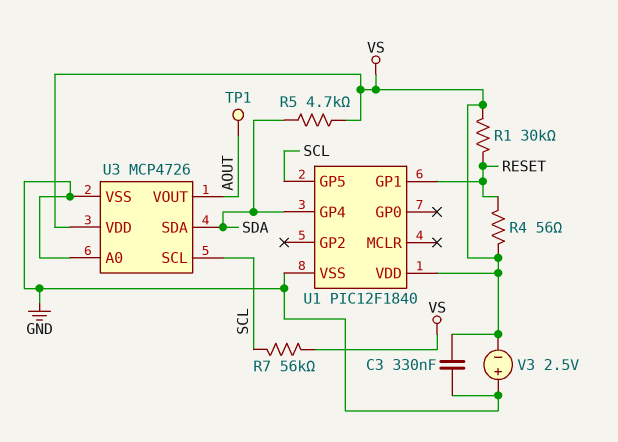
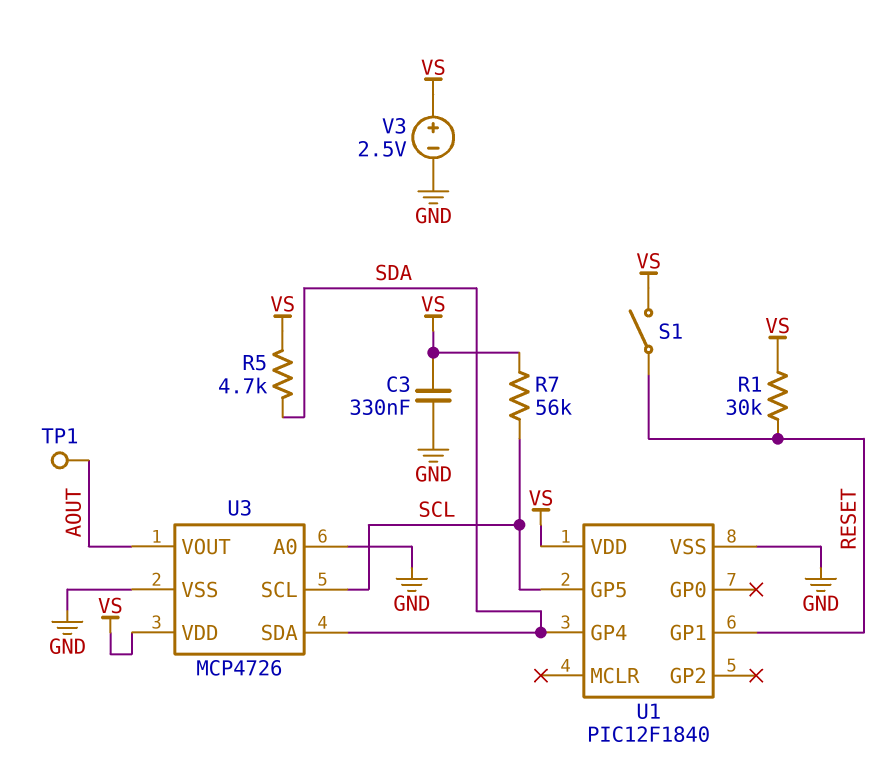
R4: 56 (RESET, VS) -> none
S1: none -> switch (RESET, VS)
V3: 2.5V (plus GND, minus VS) -> 2.5V (plus VS, minus GND)

